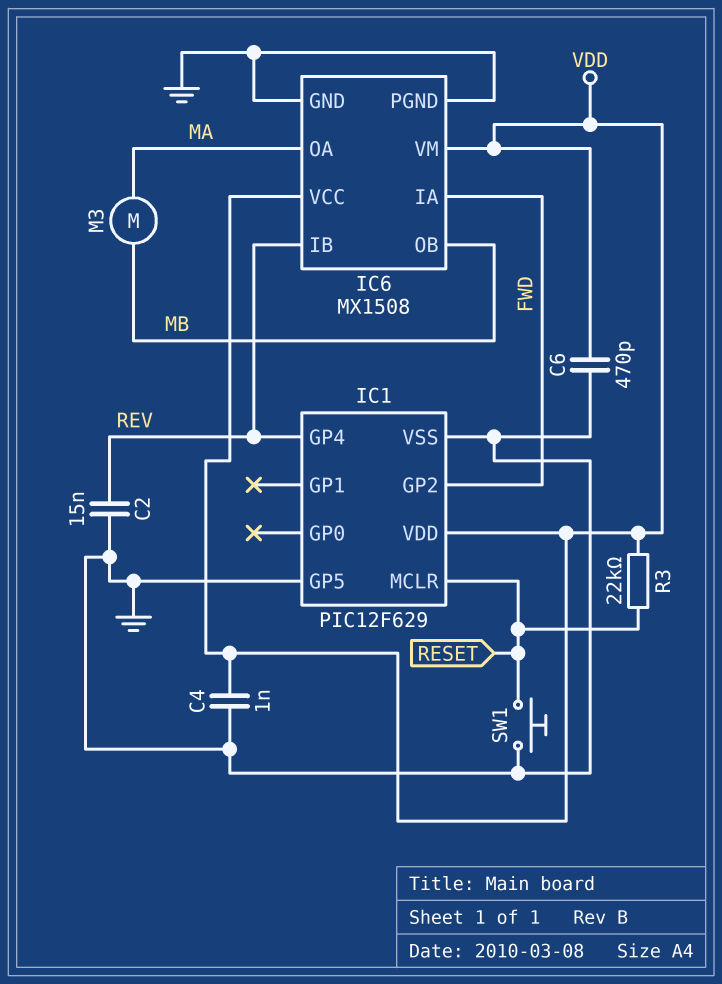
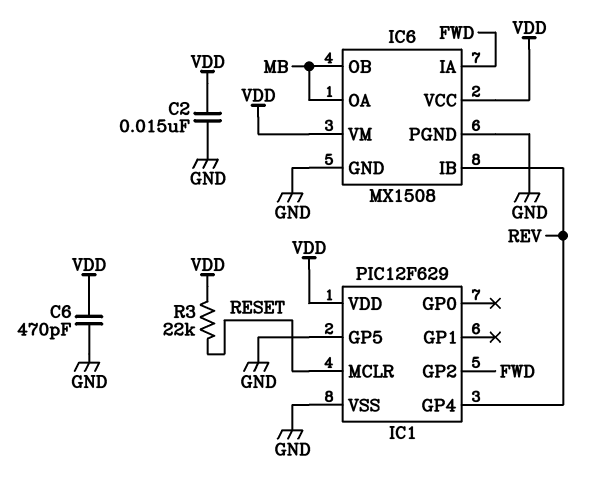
C2: 15nF (GND, REV) -> 15nF (GND, VDD)
C4: 1nF (GND, VDD) -> none
IC6 pin OA: MA -> MB
M3: motor (MA, MB) -> none
SW1: button (GND, RESET) -> none

